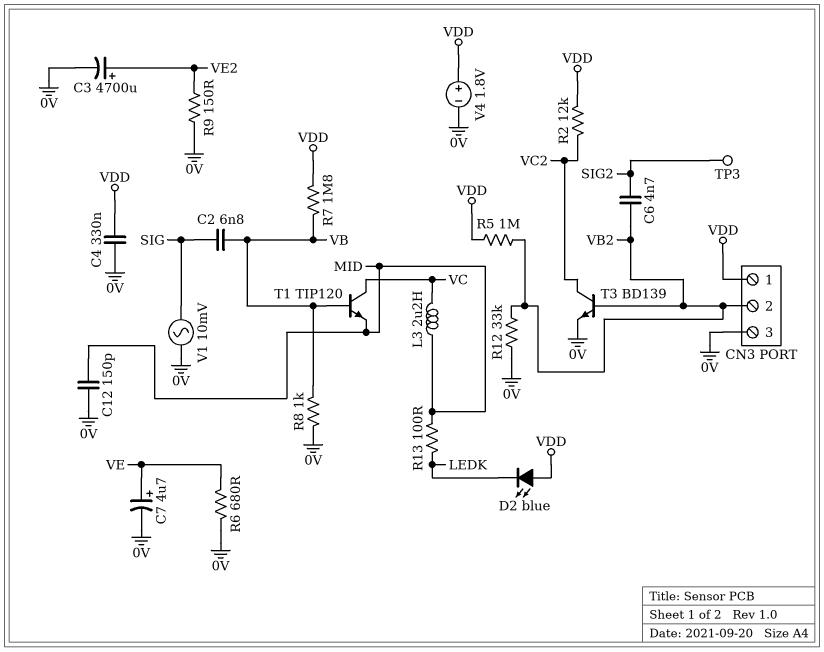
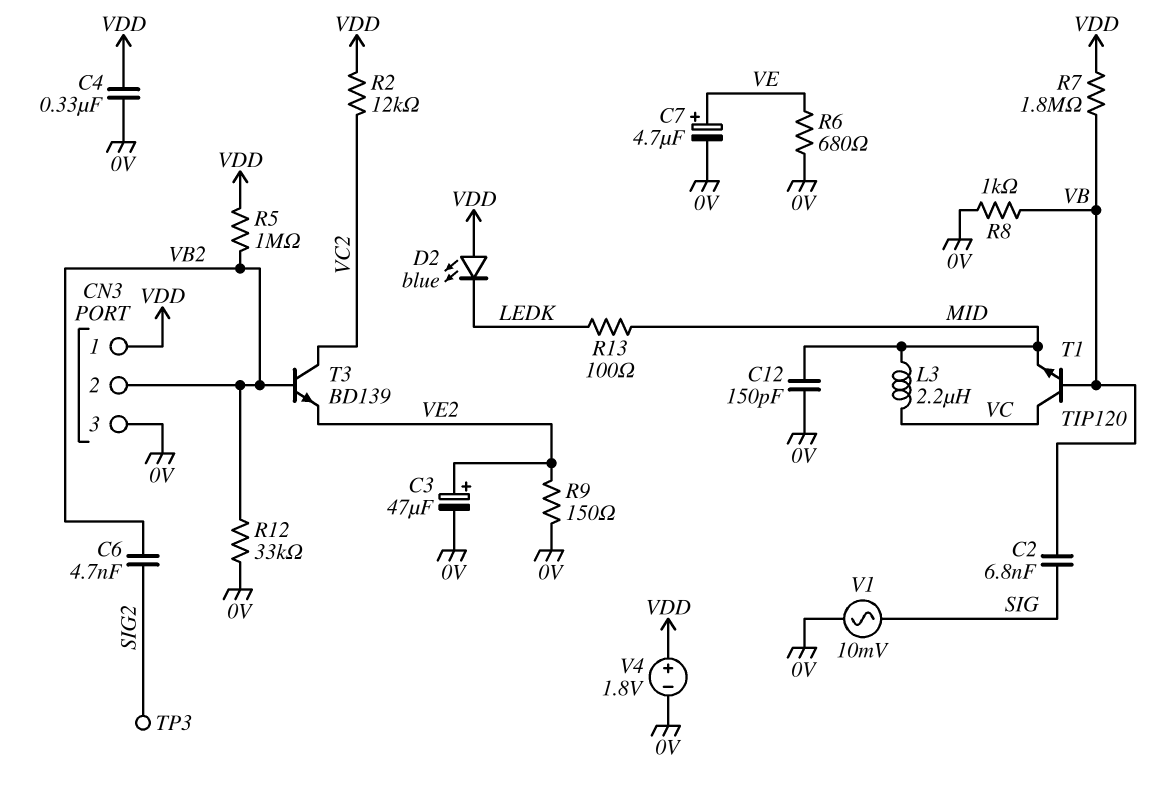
C3: 4700uF (plus VE2, minus 0V) -> 47uF (plus VE2, minus 0V)
T3: NPN BD139 (B VB2, C VC2, E 0V) -> NPN BD139 (B VB2, C VC2, E VE2)

